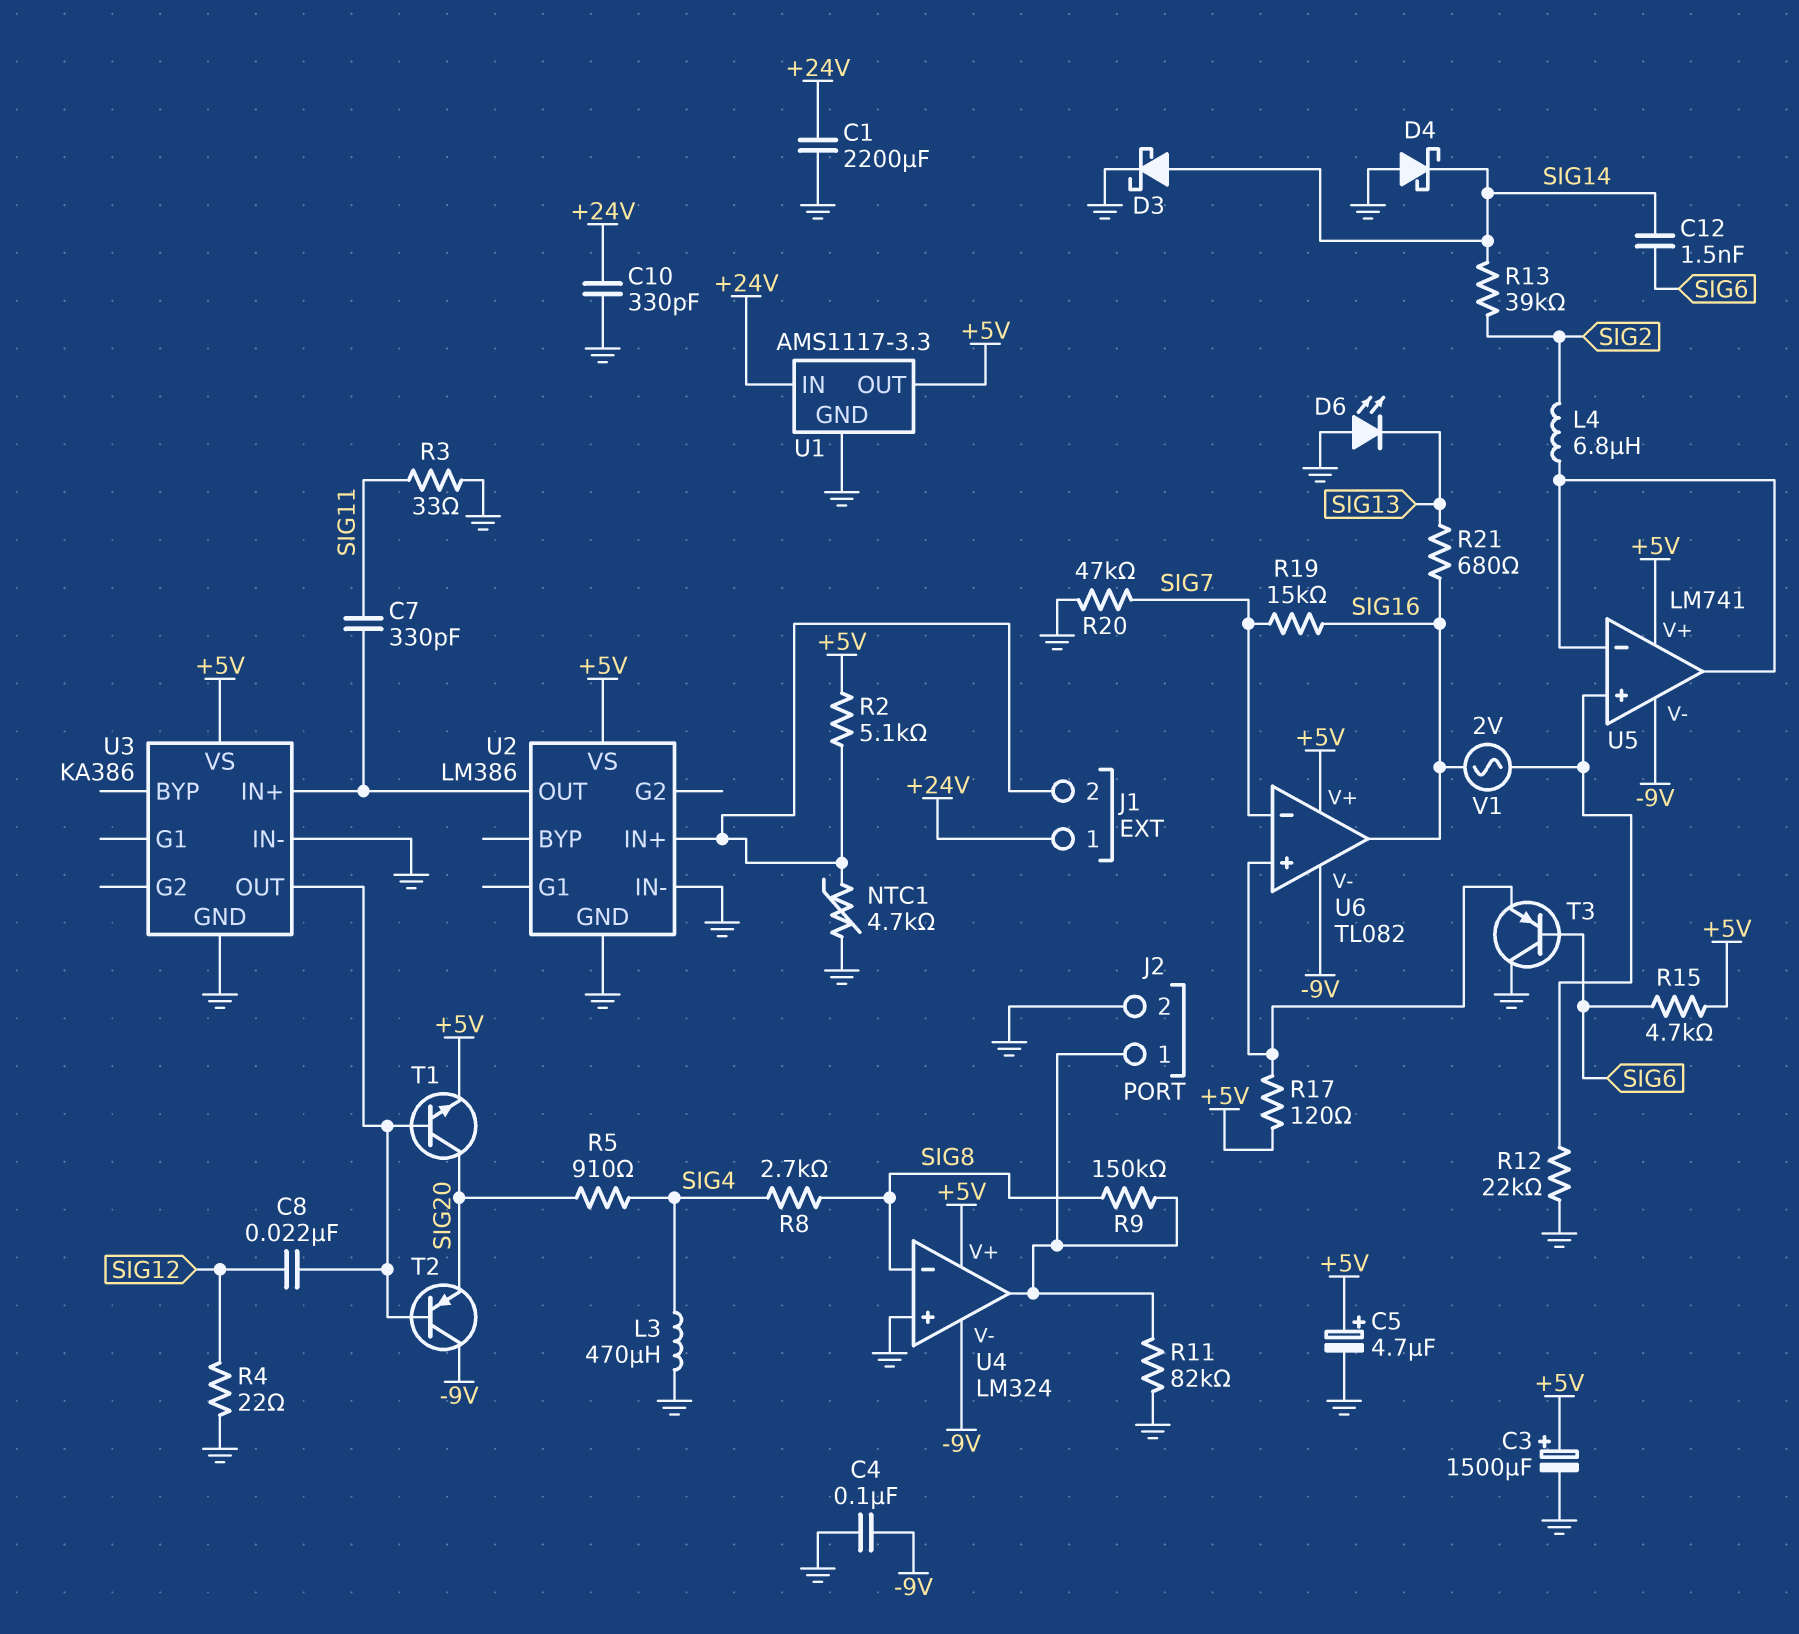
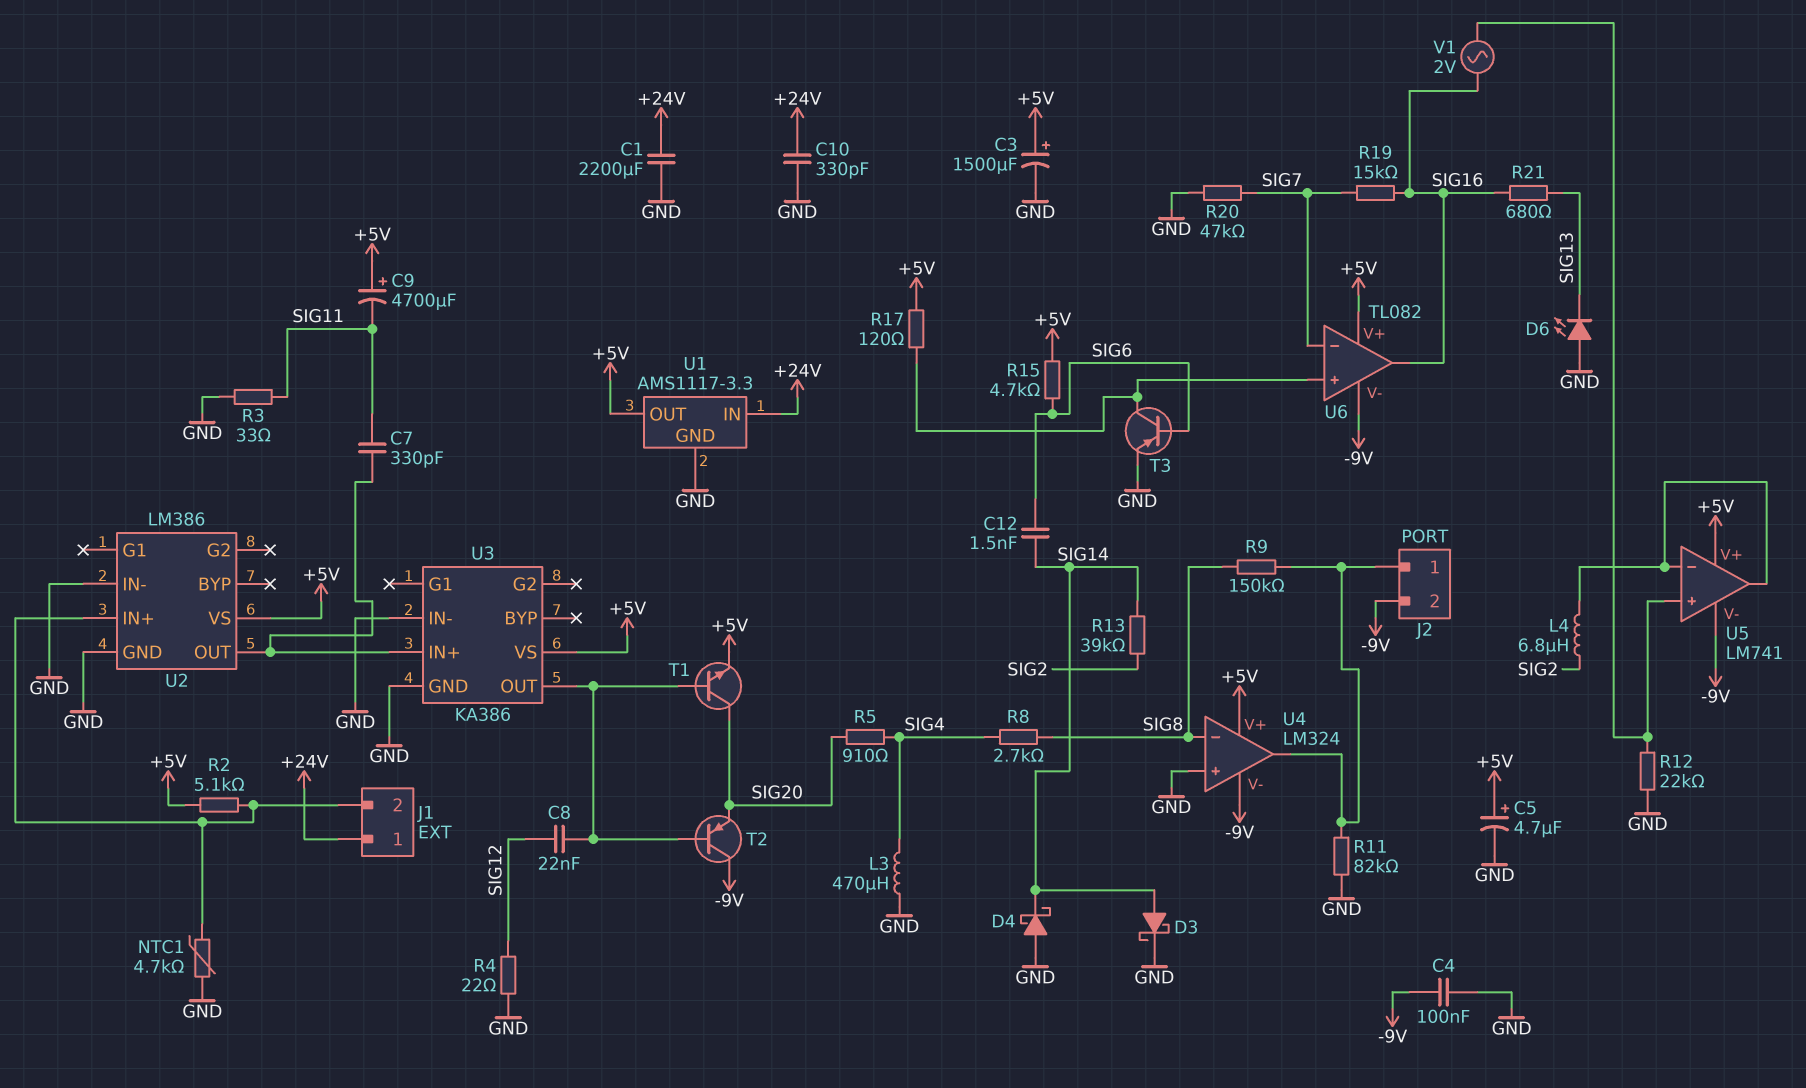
C9: none -> 4700uF (plus +5V, minus SIG11)
J2 pin 2: GND -> -9V
T3: PNP (B SIG6, C GND, E U6/in+) -> PNP (B SIG6, C U6/in+, E GND)

